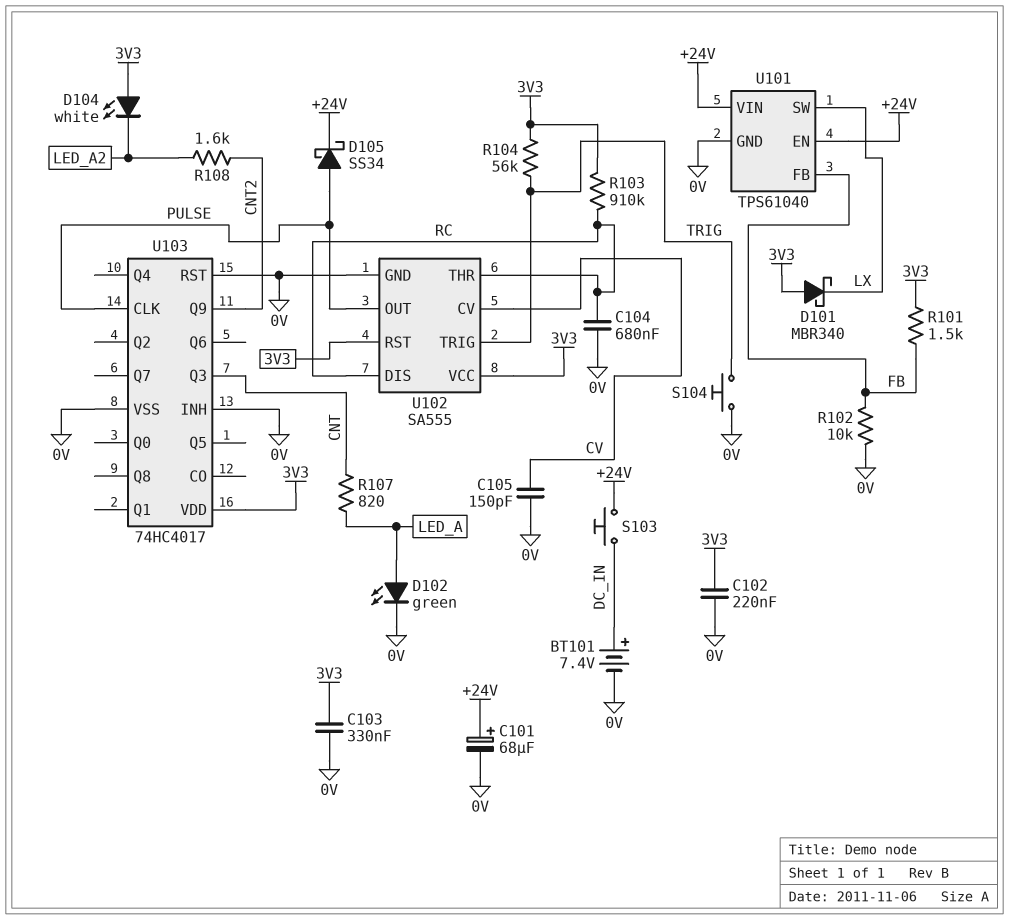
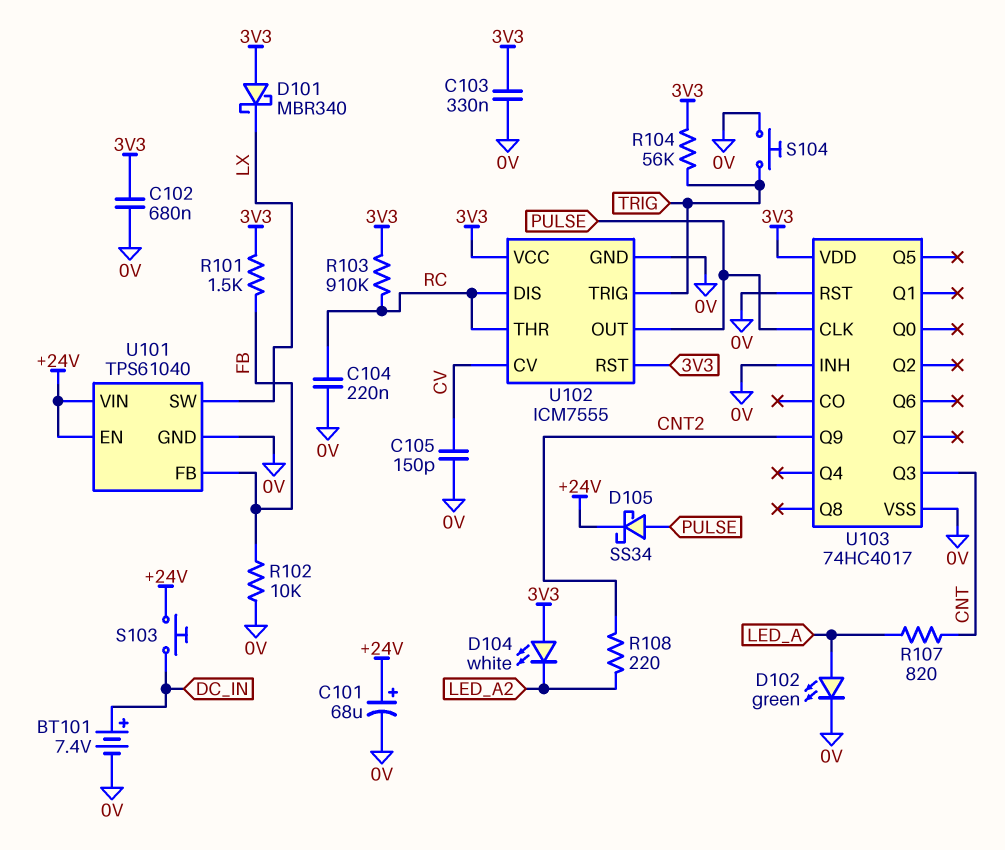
C102: 220nF (0V, 3V3) -> 680nF (0V, 3V3)
C104: 680nF (0V, RC) -> 220nF (0V, RC)
R108: 1.6k (CNT2, LED_A2) -> 220 (CNT2, LED_A2)
U102: SA555 -> ICM7555

